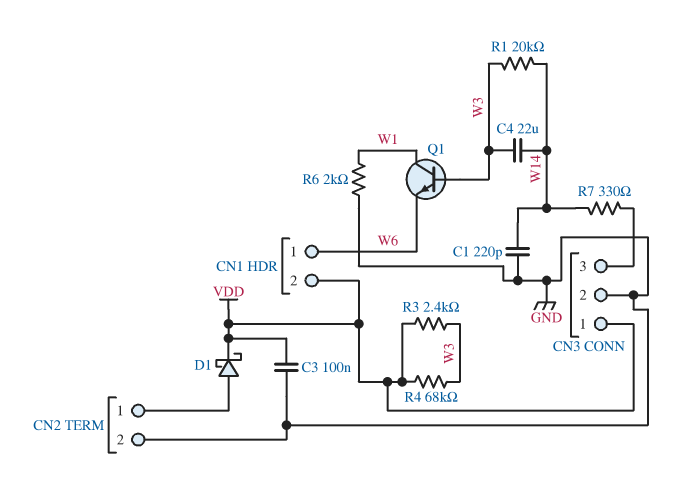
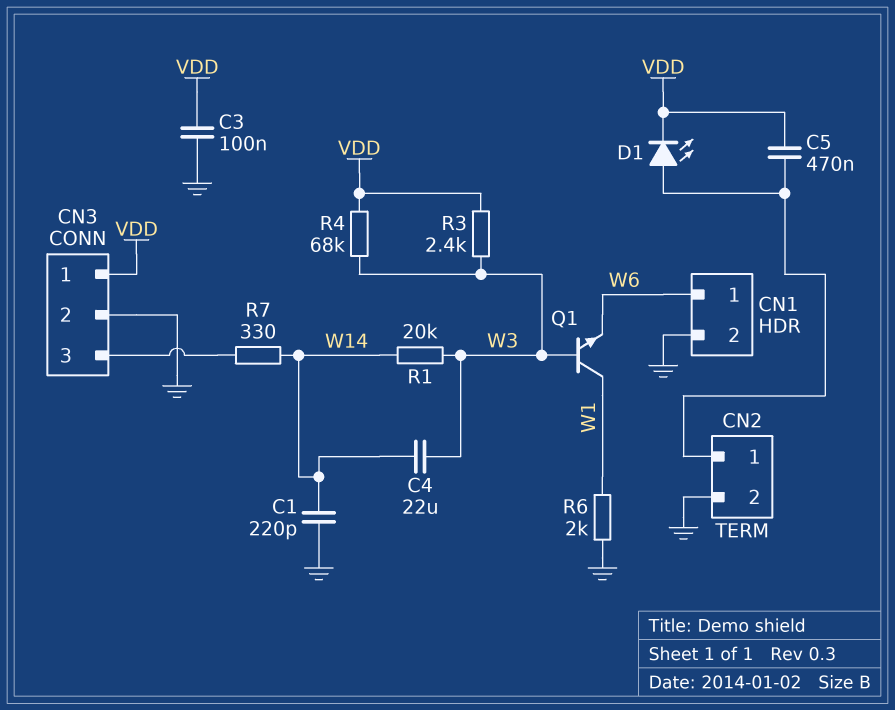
C5: none -> 470nF (CN2/1, VDD)
CN1 pin 2: VDD -> GND
D1: schottky (A CN2/1, K VDD) -> LED (A CN2/1, K VDD)

